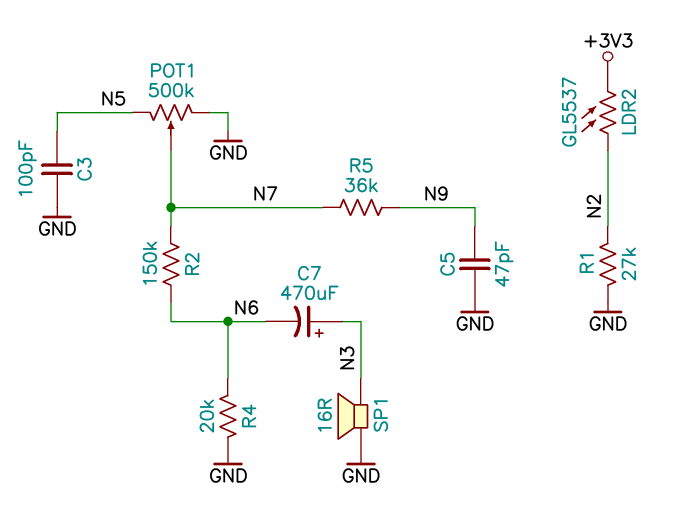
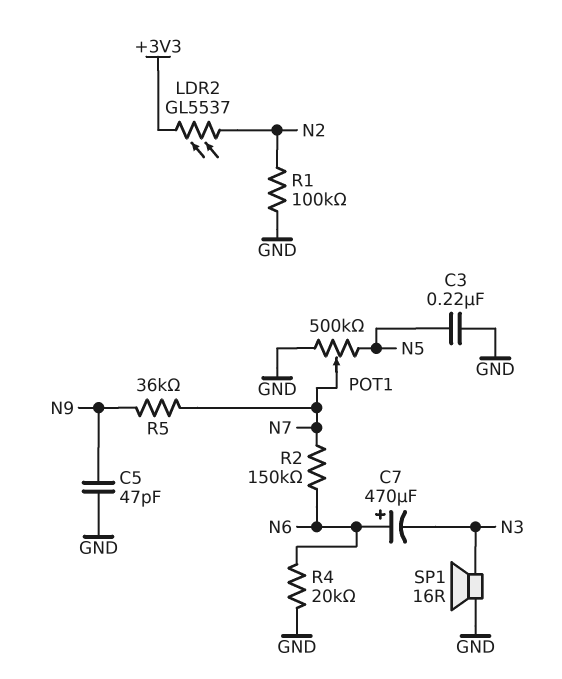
C3: 100pF (GND, N5) -> 220nF (GND, N5)
C7: 470uF (plus N3, minus N6) -> 470uF (plus N6, minus N3)
R1: 27k (GND, N2) -> 100k (GND, N2)

